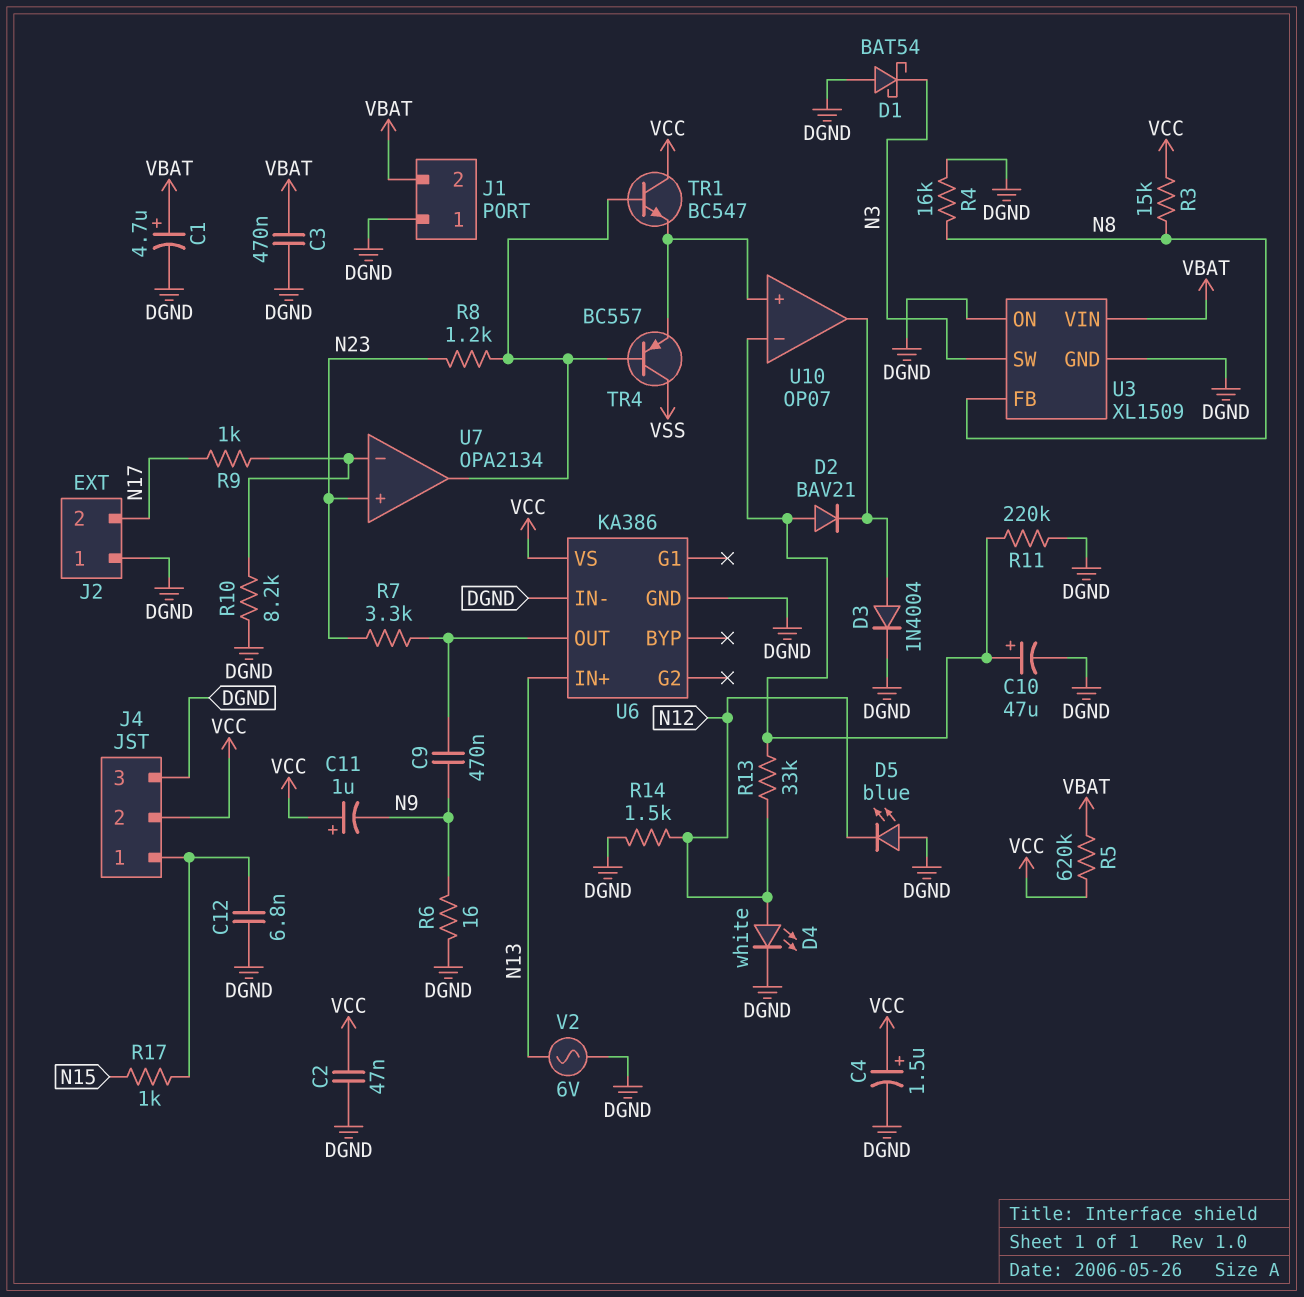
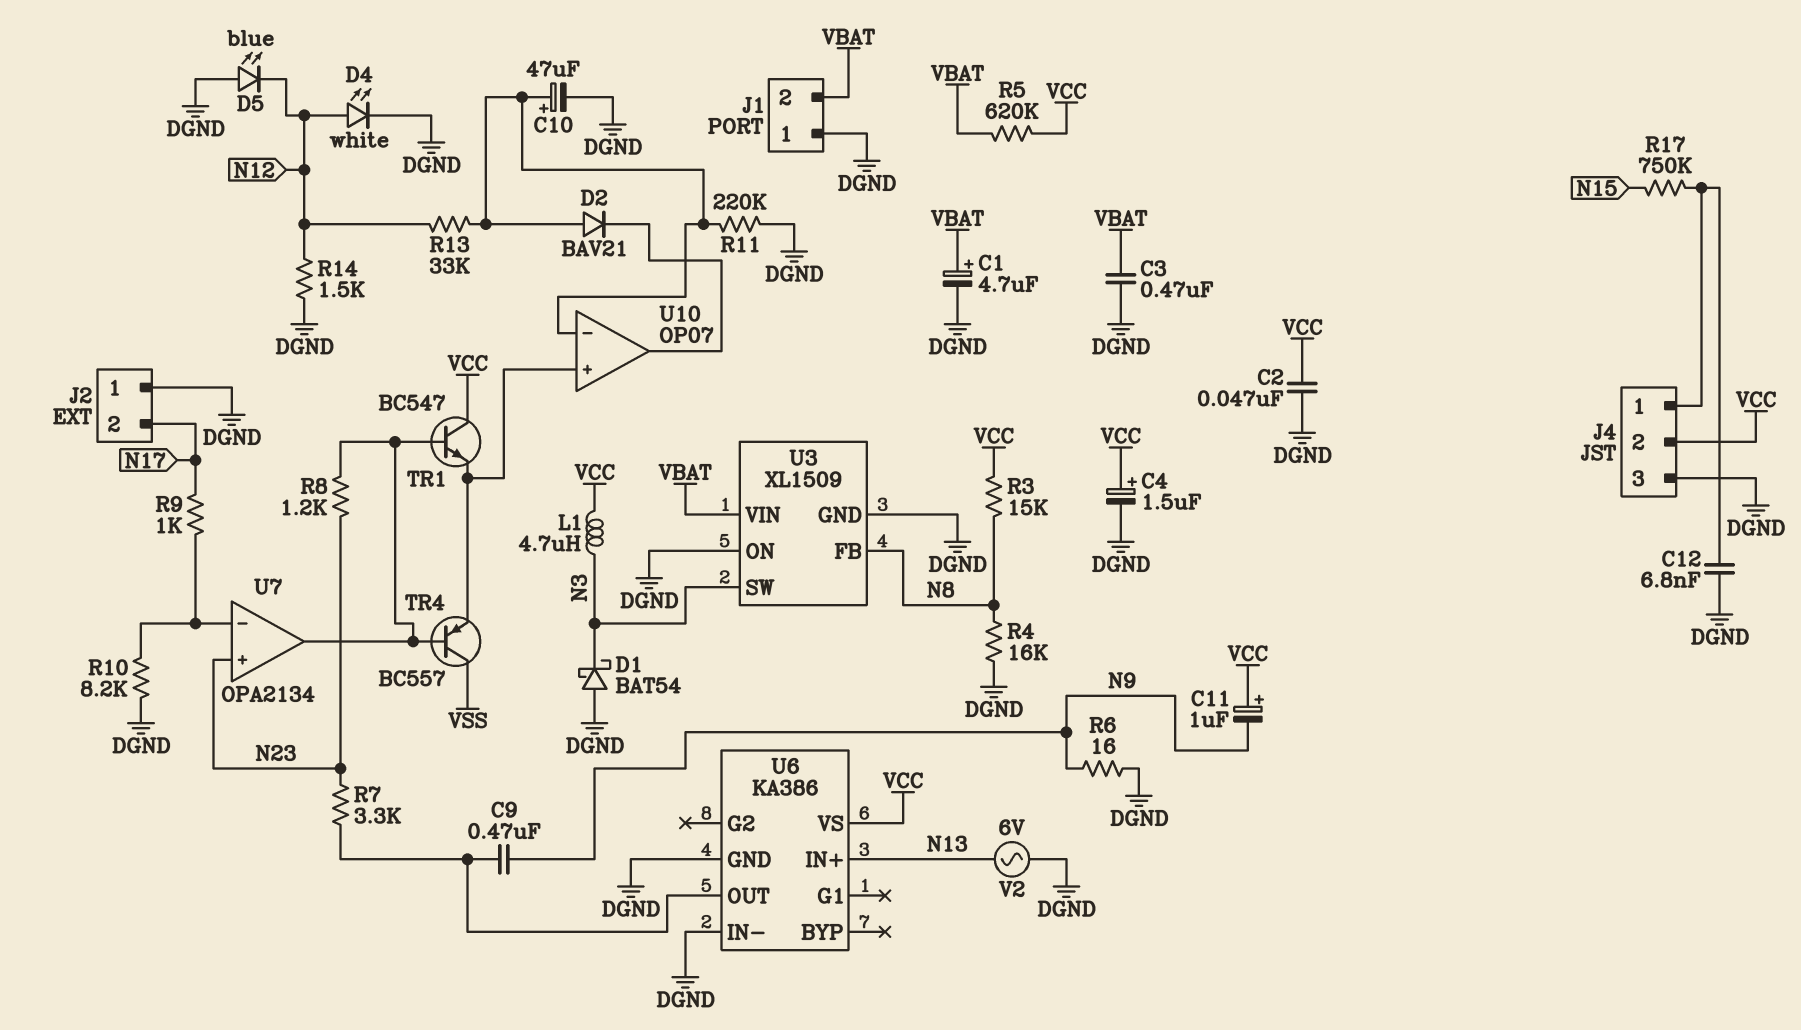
D3: diode 1N4004 (A U10/out, K DGND) -> none
L1: none -> 4.7uH (N3, VCC)
R17: 1k (J4/1, N15) -> 750k (J4/1, N15)

